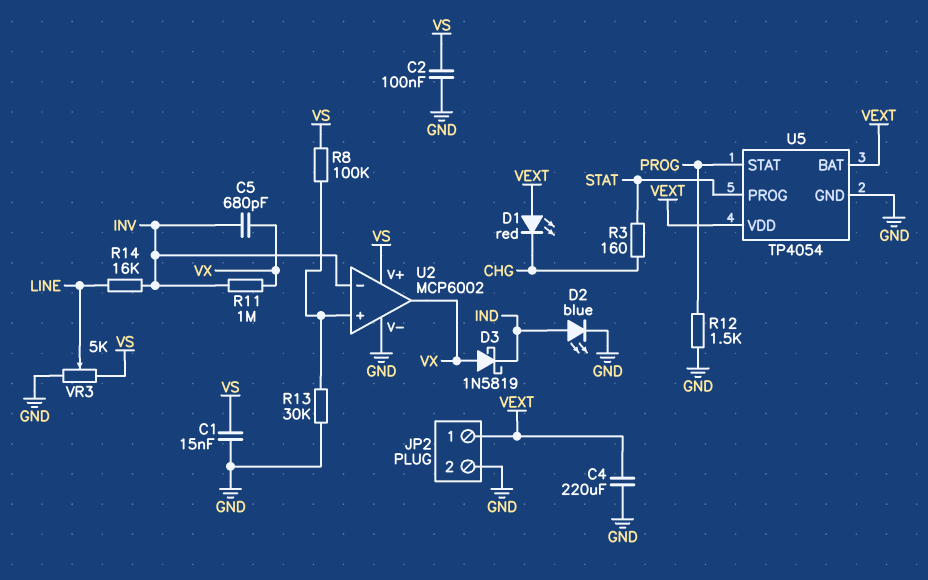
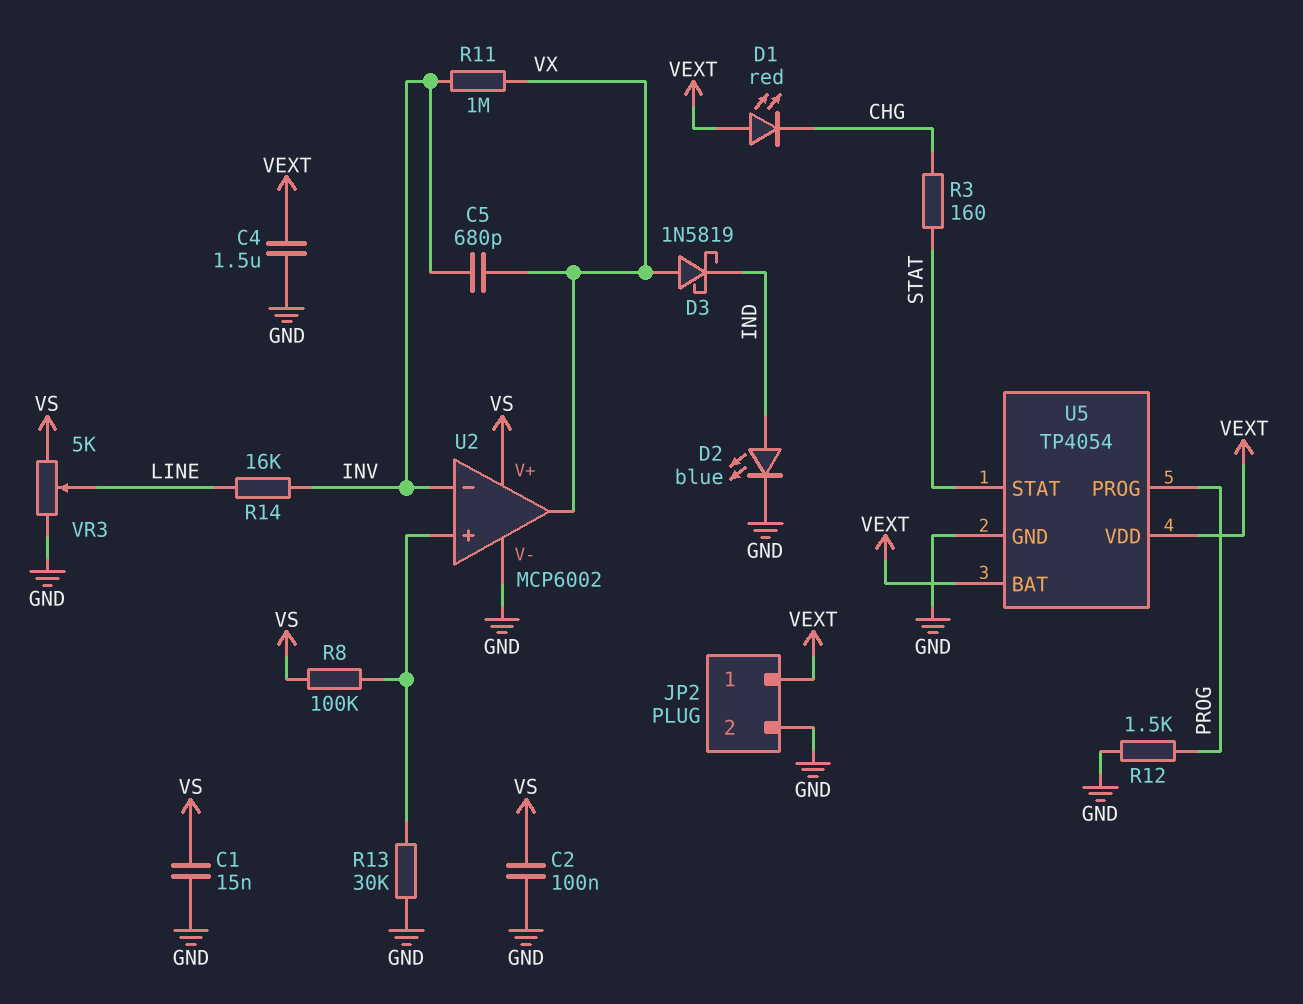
C4: 220uF (GND, VEXT) -> 1.5uF (GND, VEXT)
U5 pin PROG: STAT -> PROG
U5 pin STAT: PROG -> STAT

